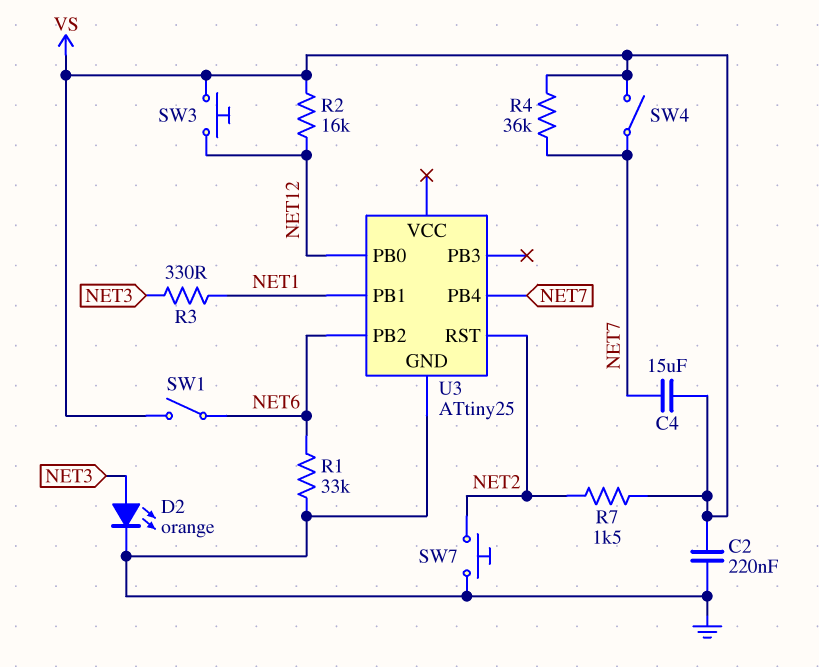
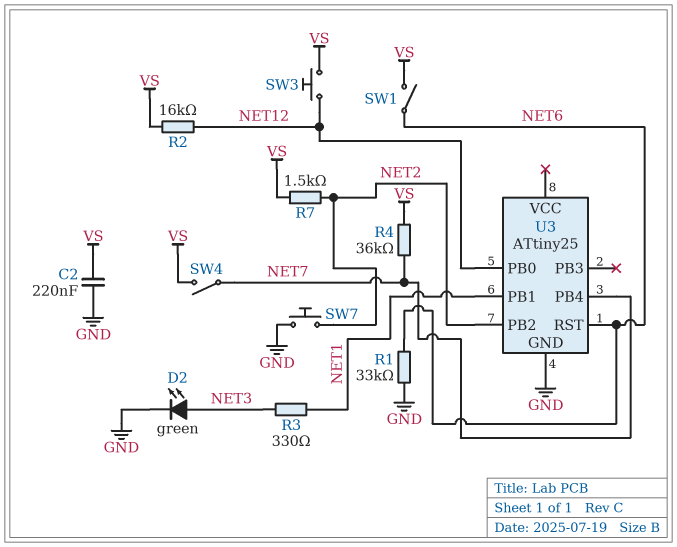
C4: 15uF (NET7, VS) -> none
D2: LED orange (A NET3, K GND) -> LED green (A NET3, K GND)
U3 pin PB2: NET6 -> NET2
U3 pin RST: NET2 -> NET6

